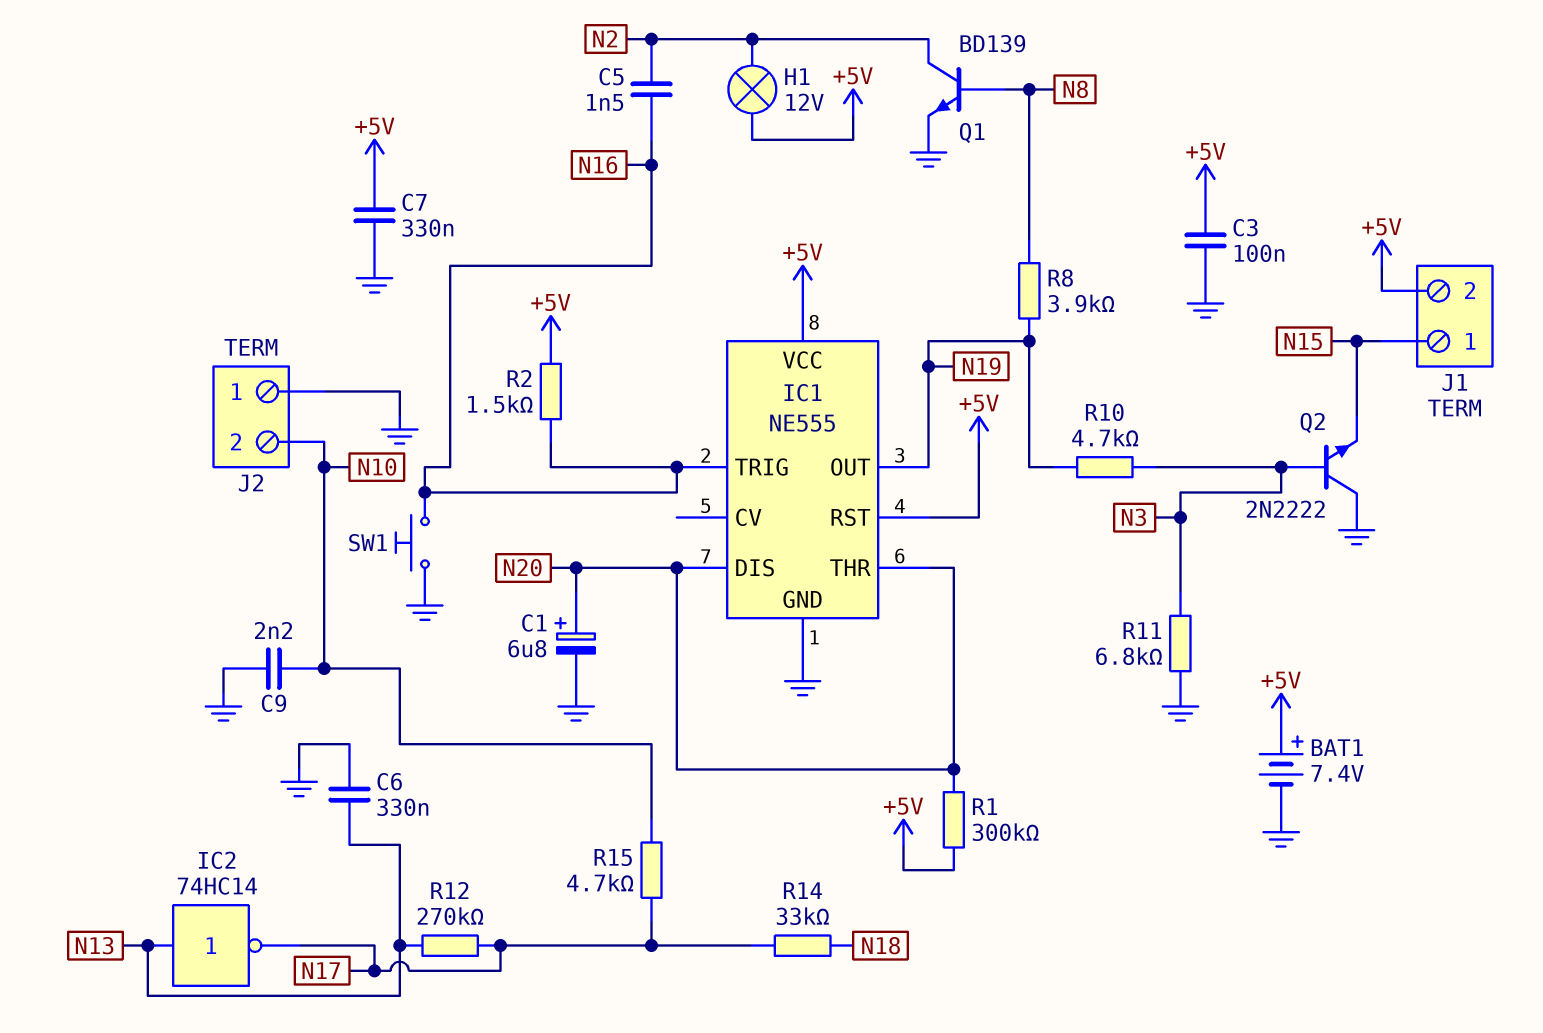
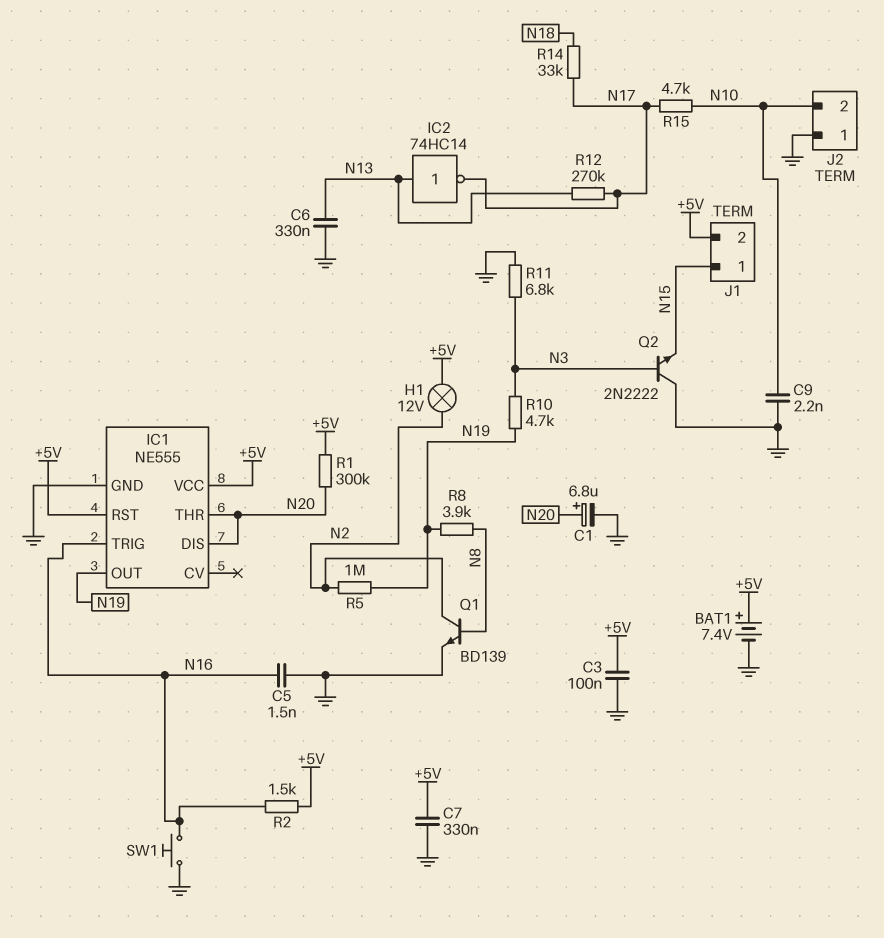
C5: 1.5nF (N2, N16) -> 1.5nF (GND, N16)
R5: none -> 1M (N2, N19)

